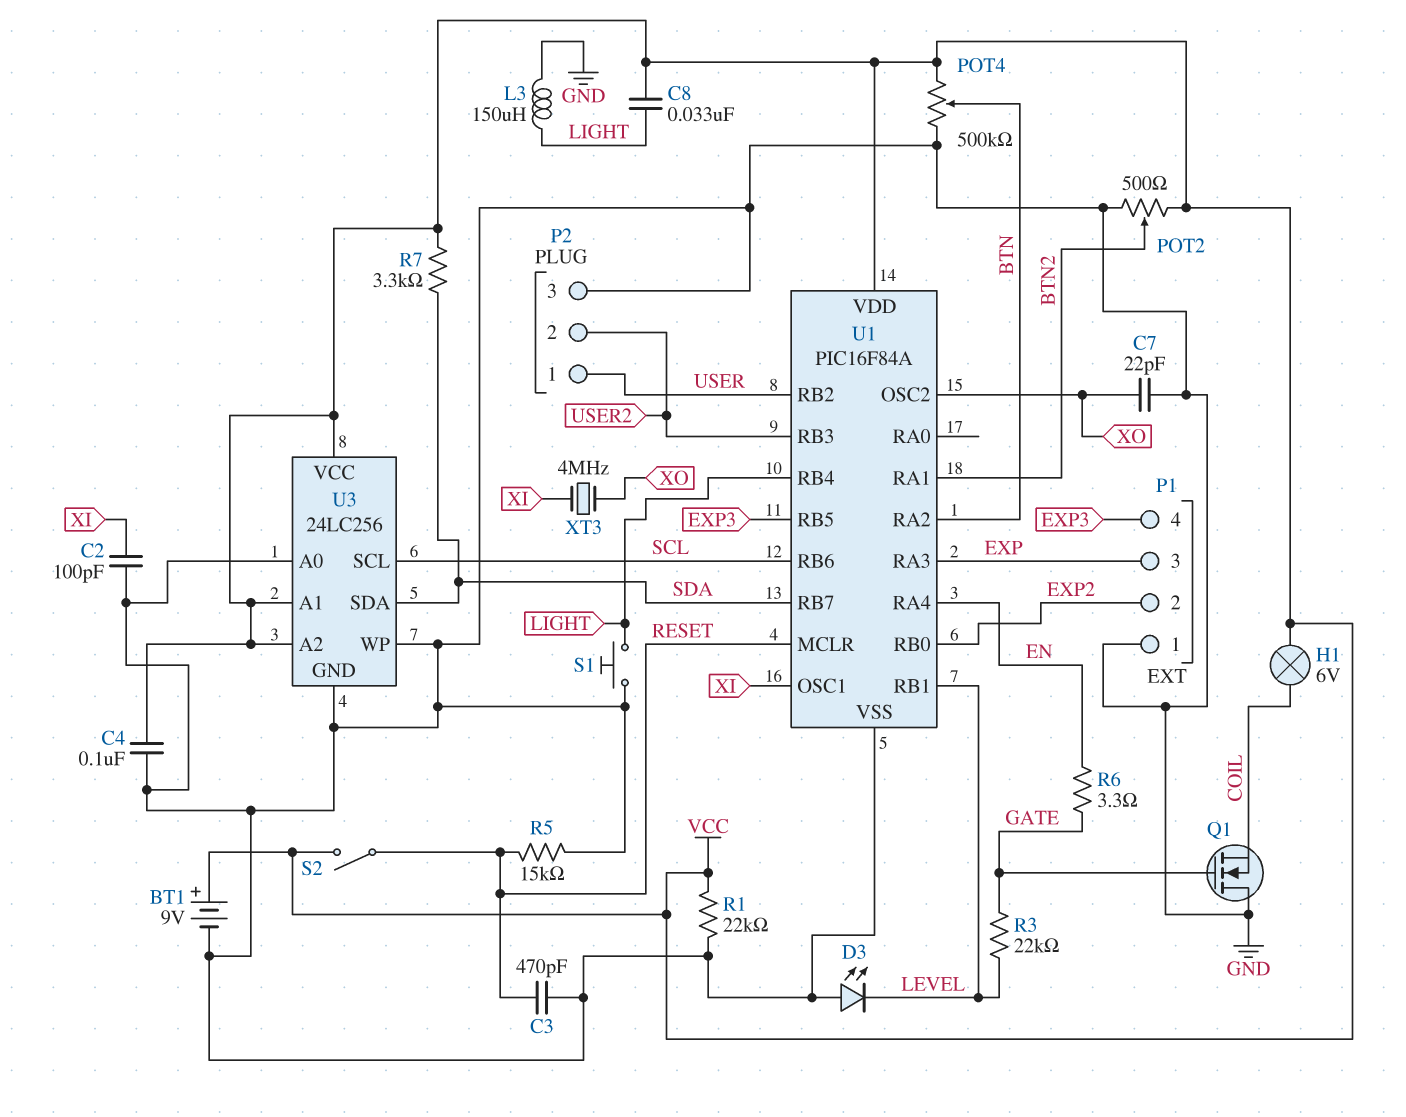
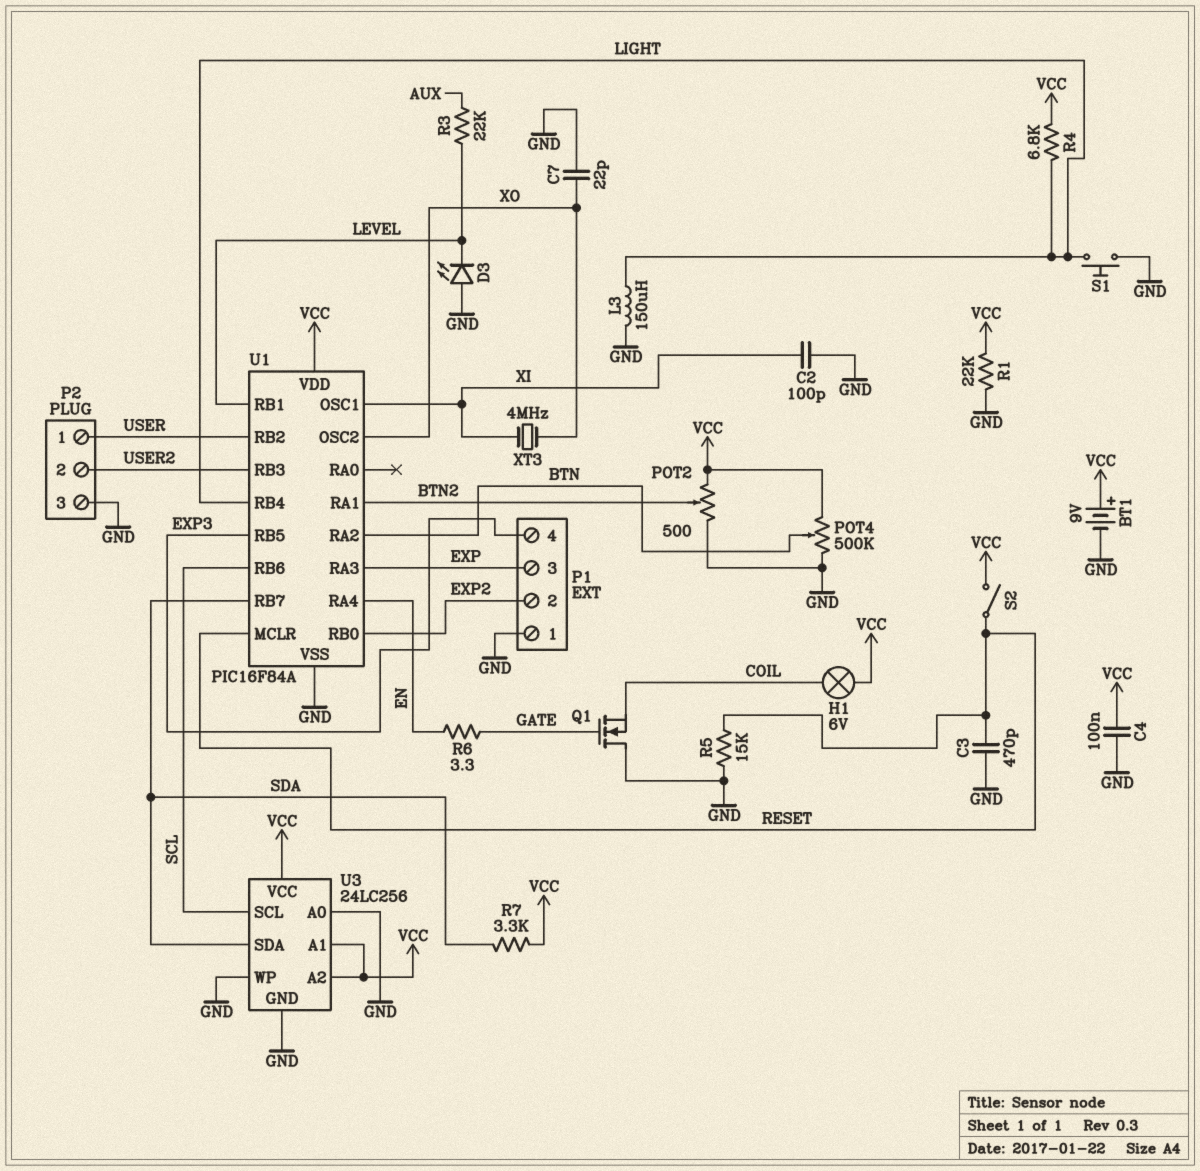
C8: 33nF (LIGHT, VCC) -> none
R3: 22k (GATE, LEVEL) -> 22k (AUX, LEVEL)
R4: none -> 6.8k (LIGHT, VCC)

